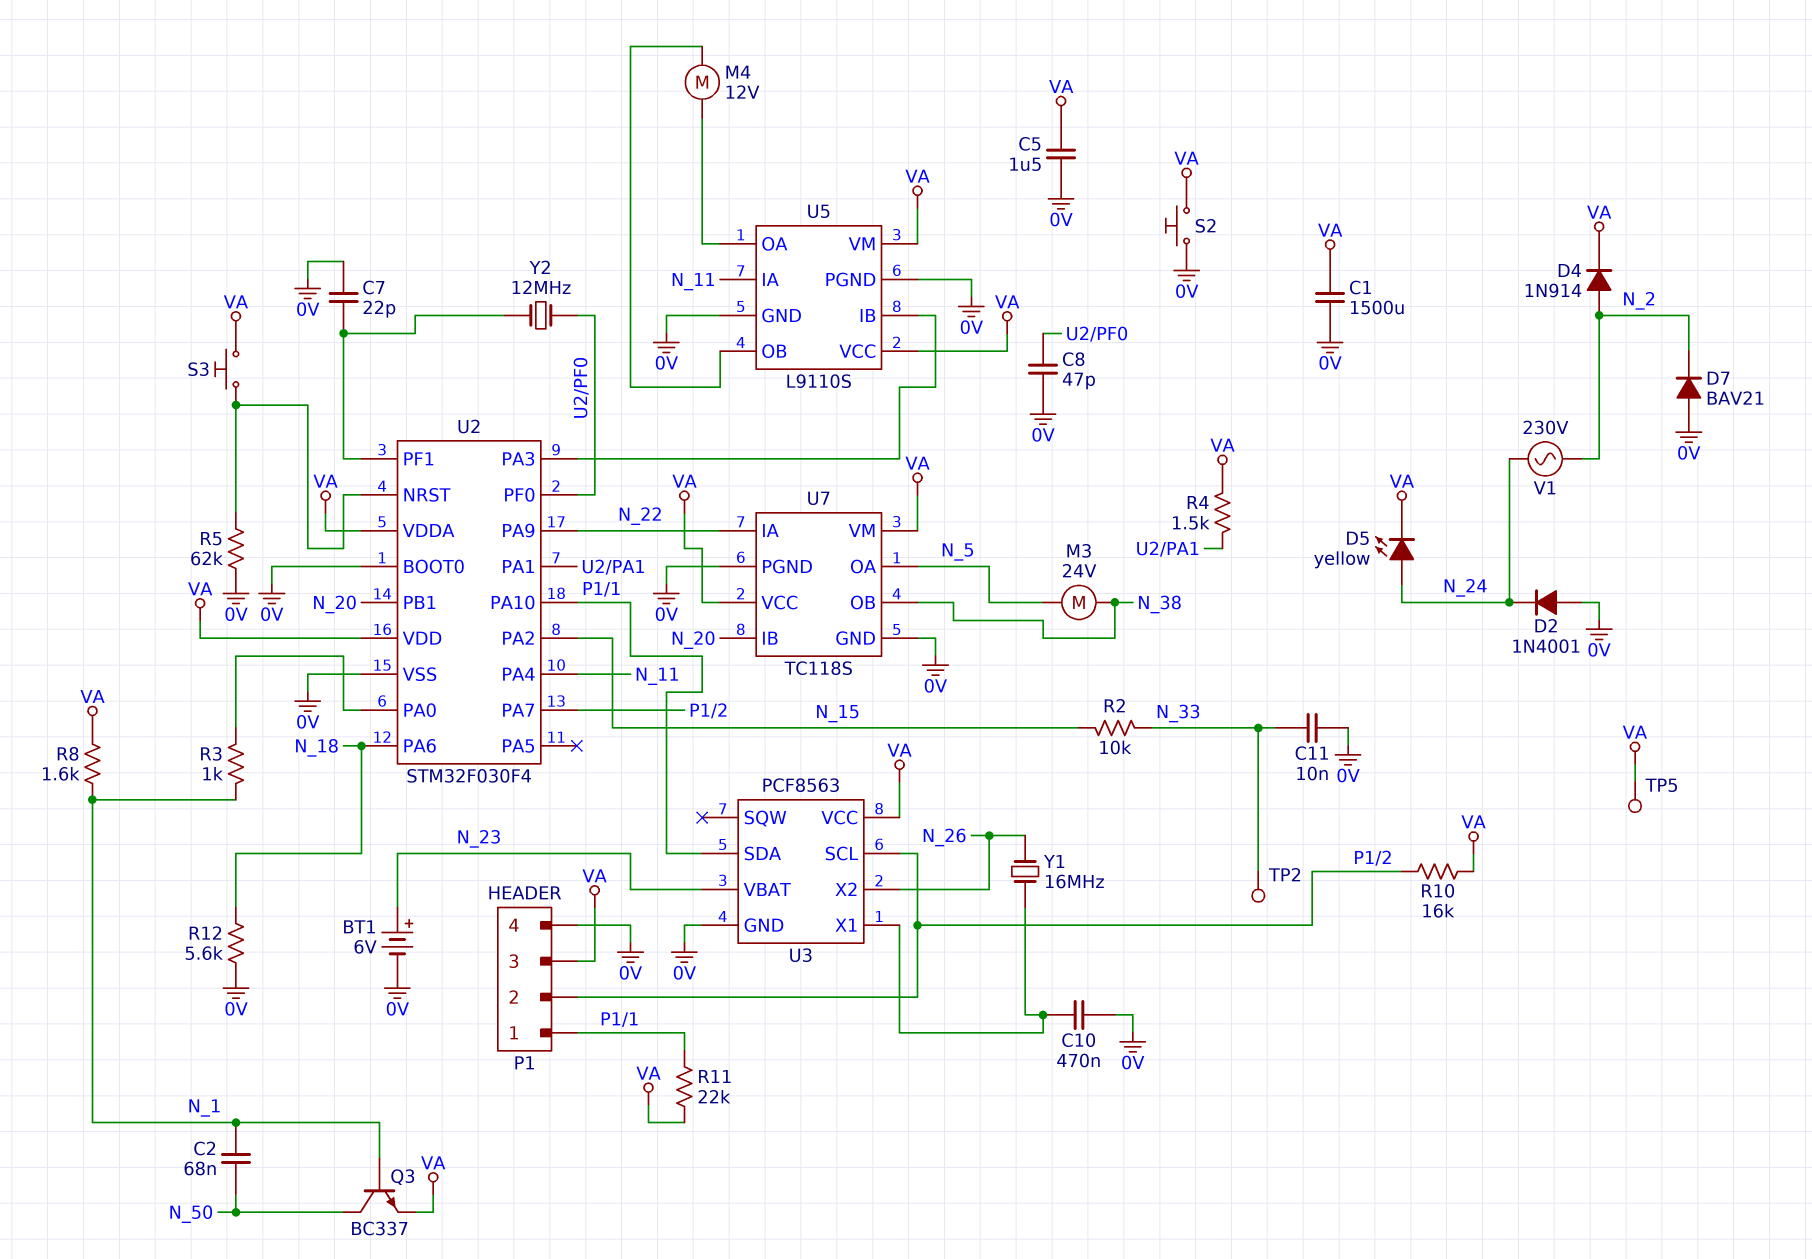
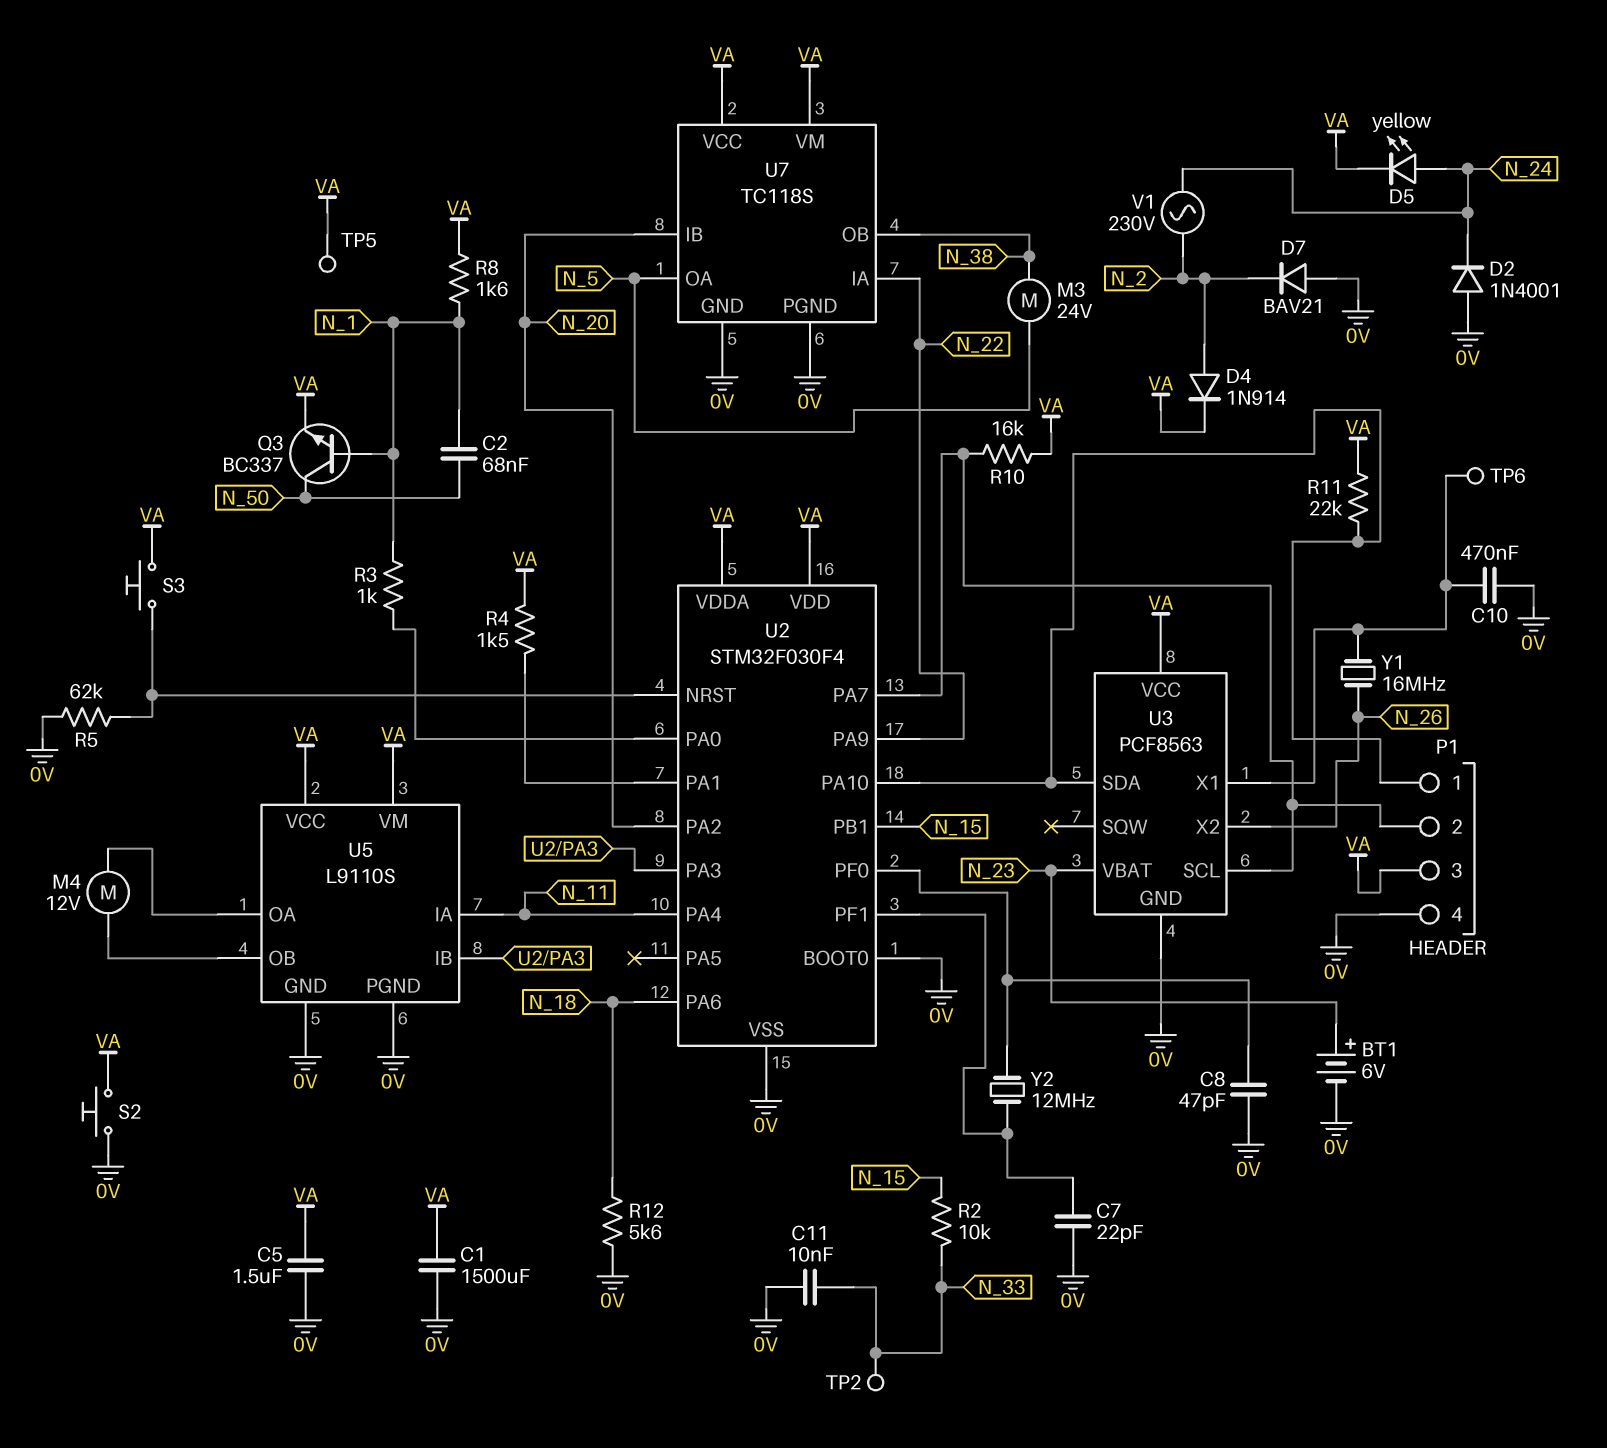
TP6: none -> test point (U3/X1)
U2 pin PA2: N_15 -> N_20
U2 pin PB1: N_20 -> N_15

